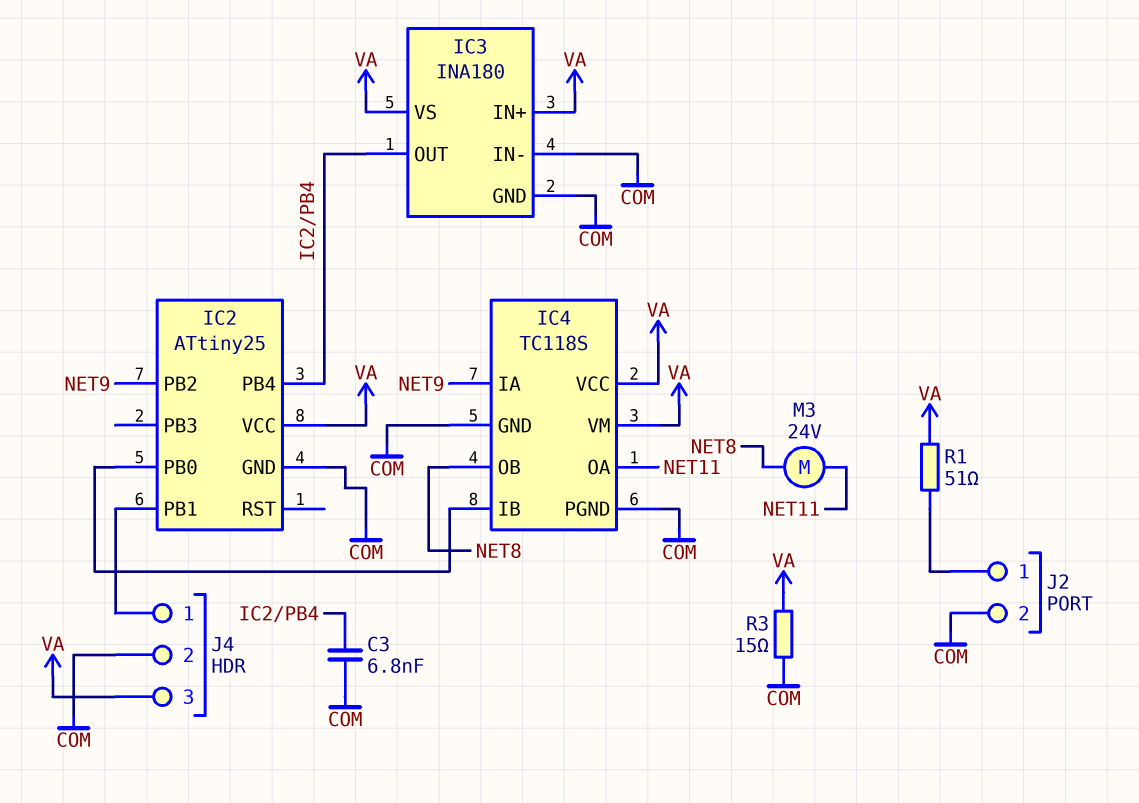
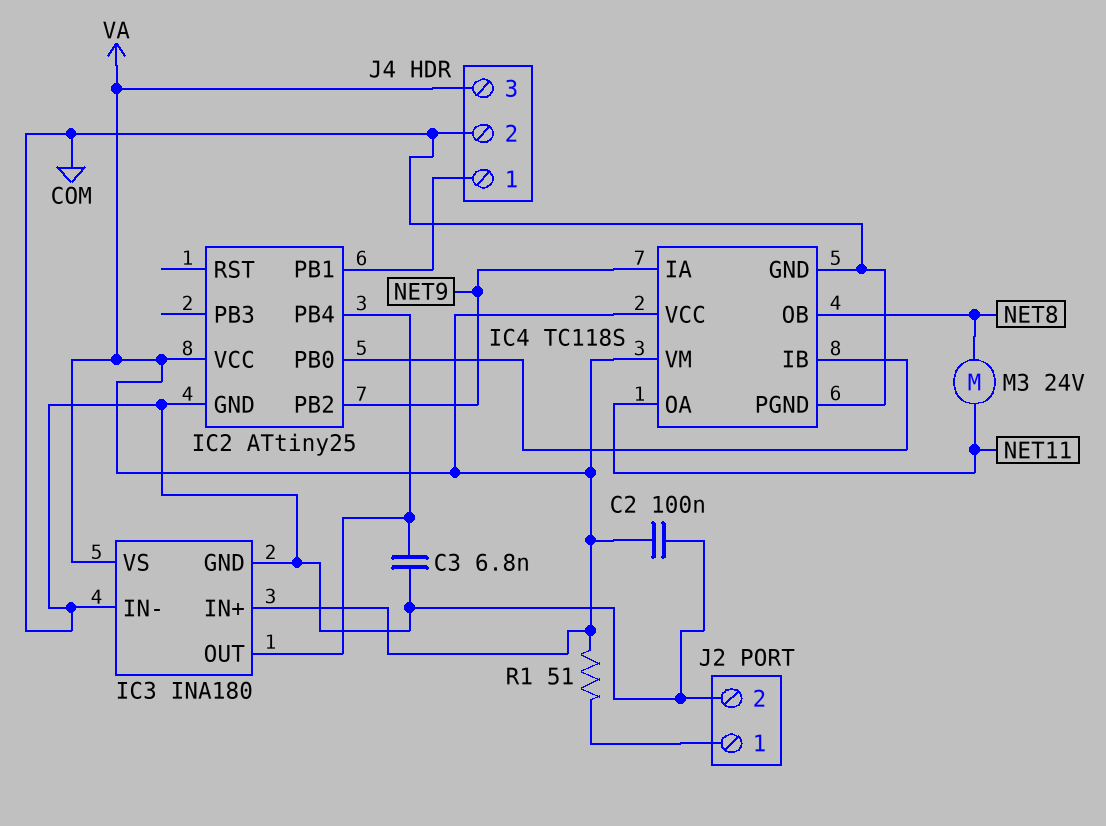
C2: none -> 100nF (COM, VA)
R3: 15 (COM, VA) -> none

